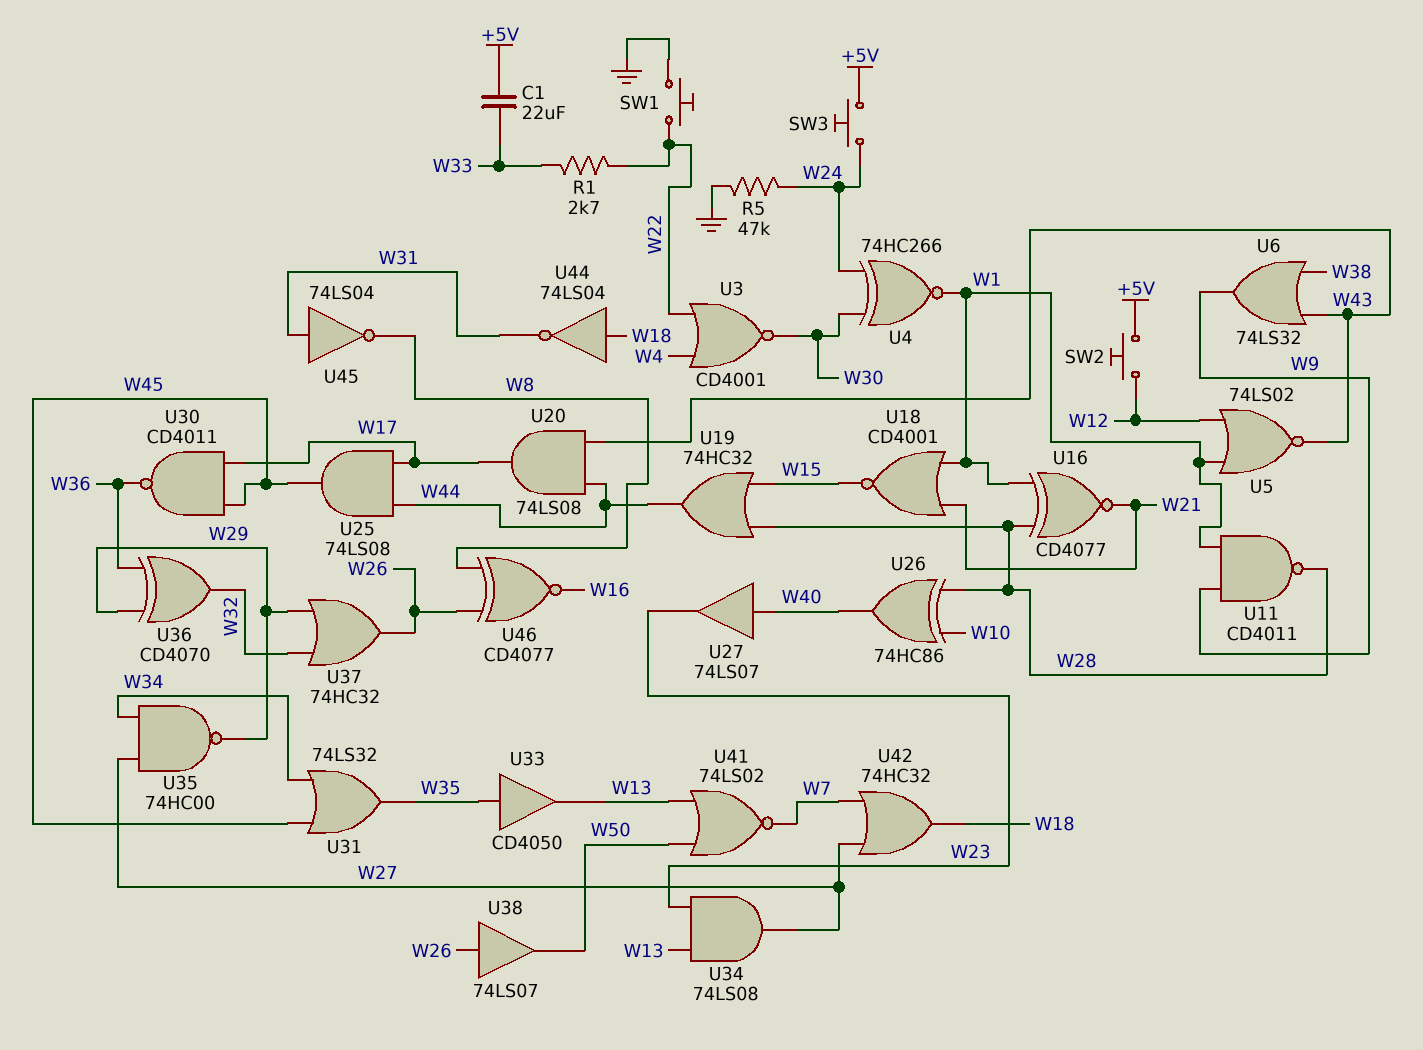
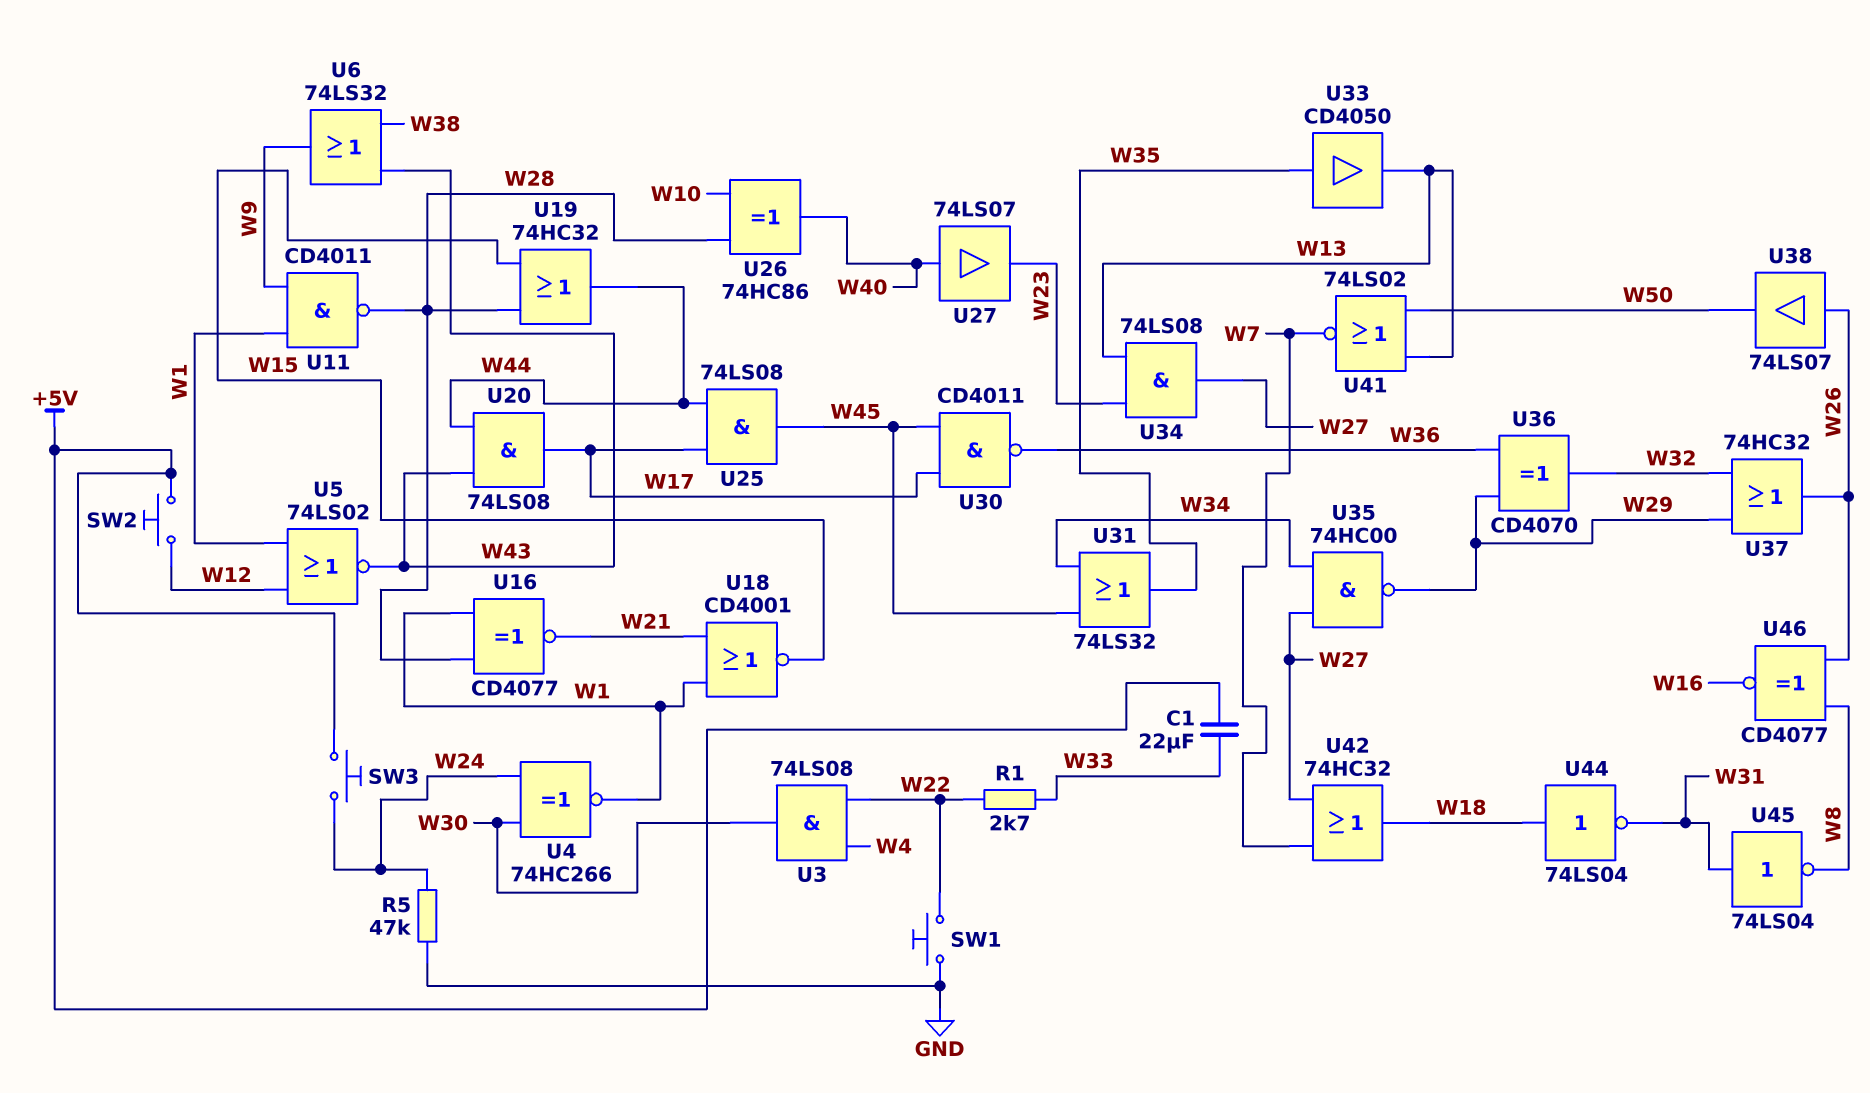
U3: NOR CD4001 (in W4, in W22, out W30) -> AND 74LS08 (in W4, in W22, out W30)

